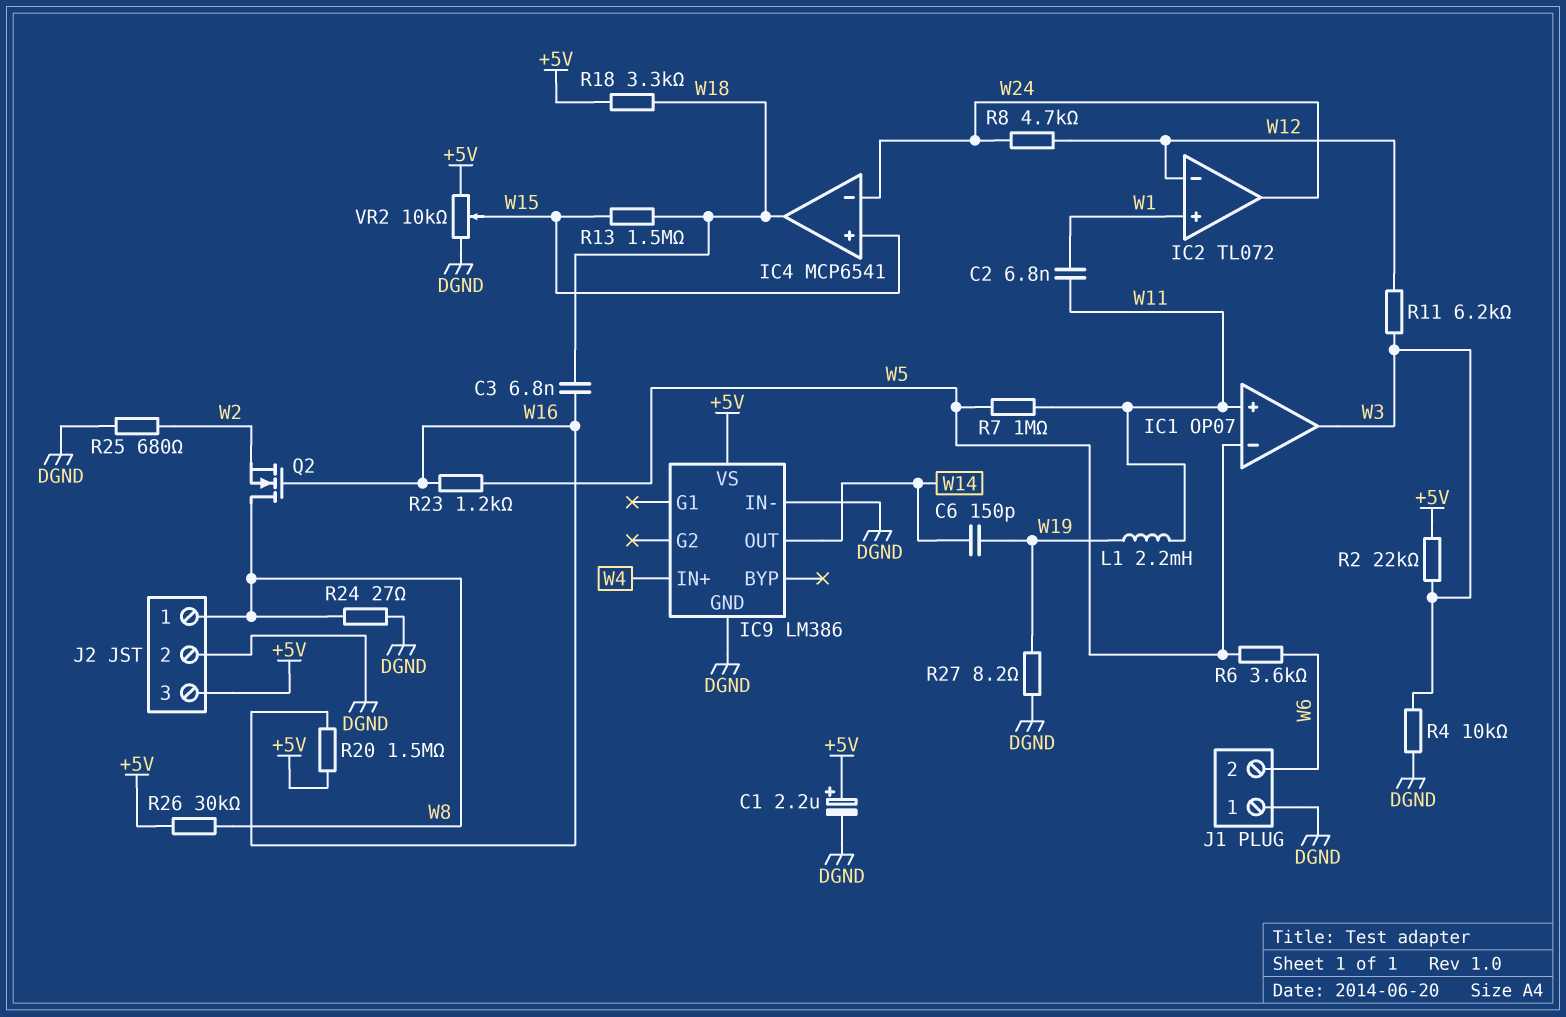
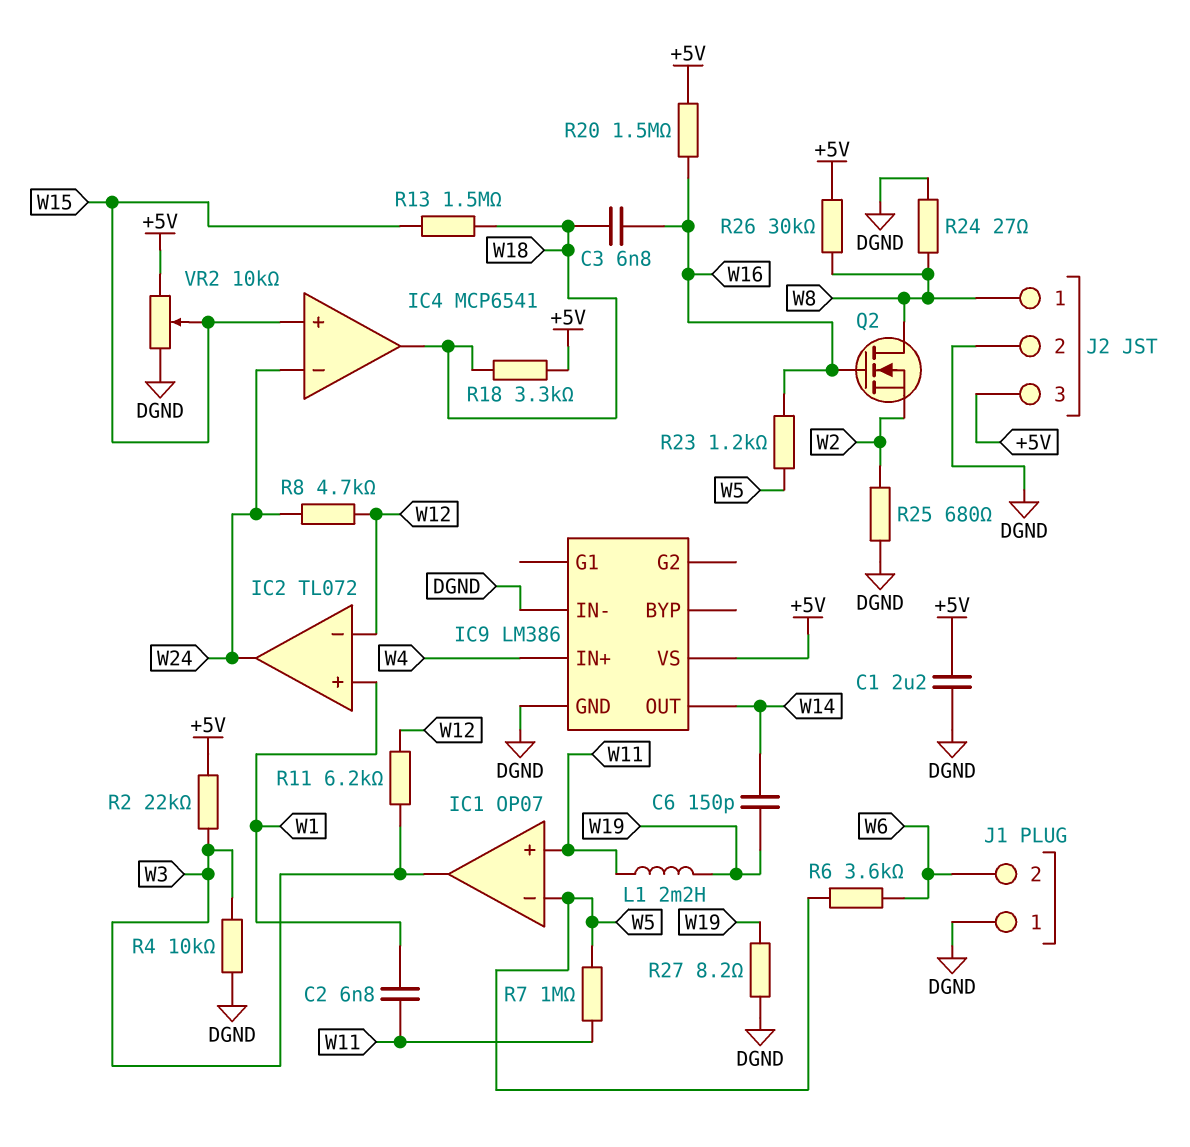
C1: 2.2uF (plus +5V, minus DGND) -> 2.2uF (+5V, DGND)

